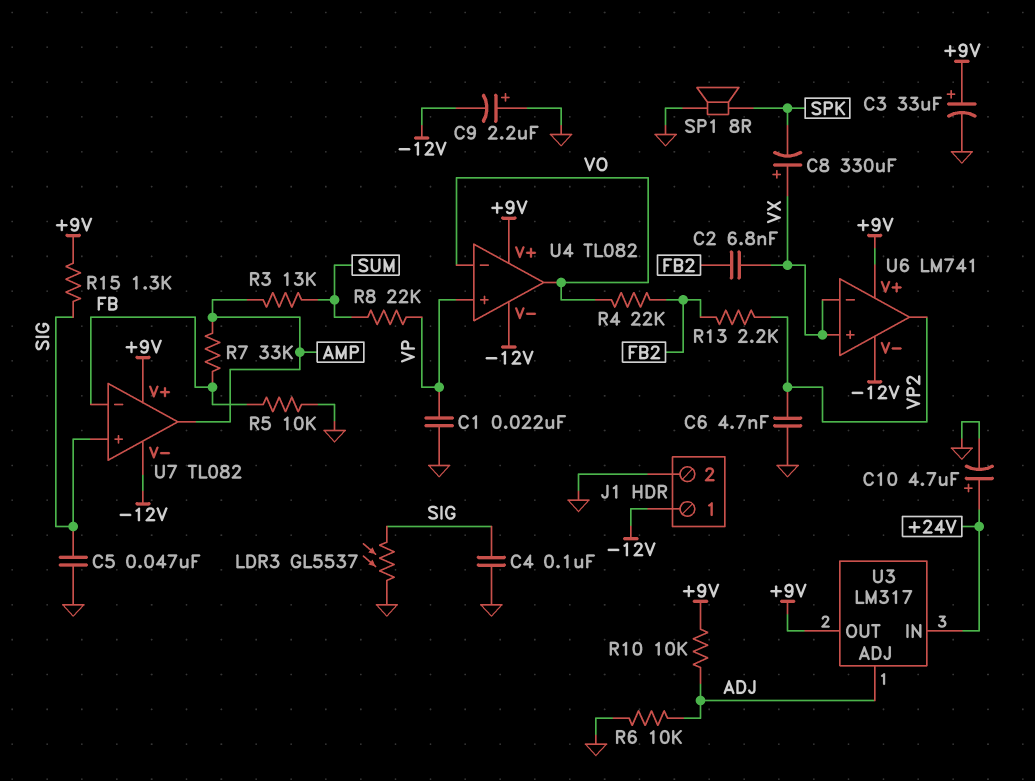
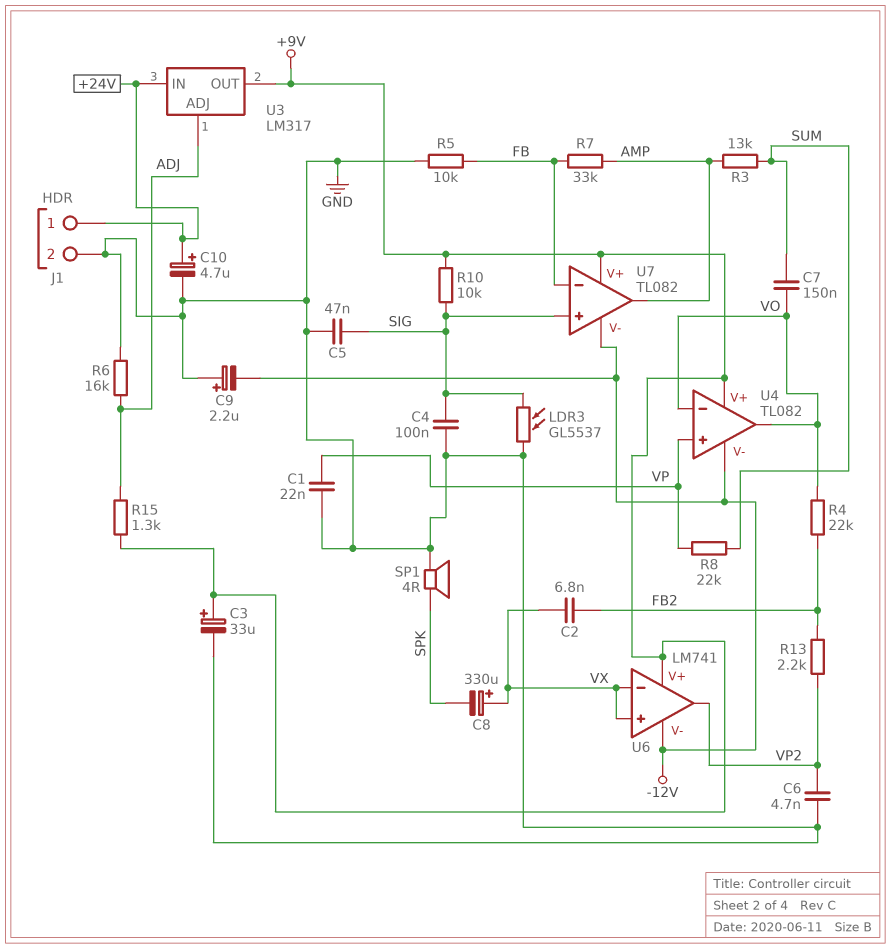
C7: none -> 150nF (SUM, VO)
J1 pin 1: -12V -> +24V
R6: 10k (ADJ, GND) -> 16k (ADJ, GND)
R10: 10k (+9V, ADJ) -> 10k (+9V, SIG)
R15: 1.3k (+9V, SIG) -> 1.3k (+9V, ADJ)
SP1: speaker 8R (GND, SPK) -> speaker 4R (GND, SPK)

